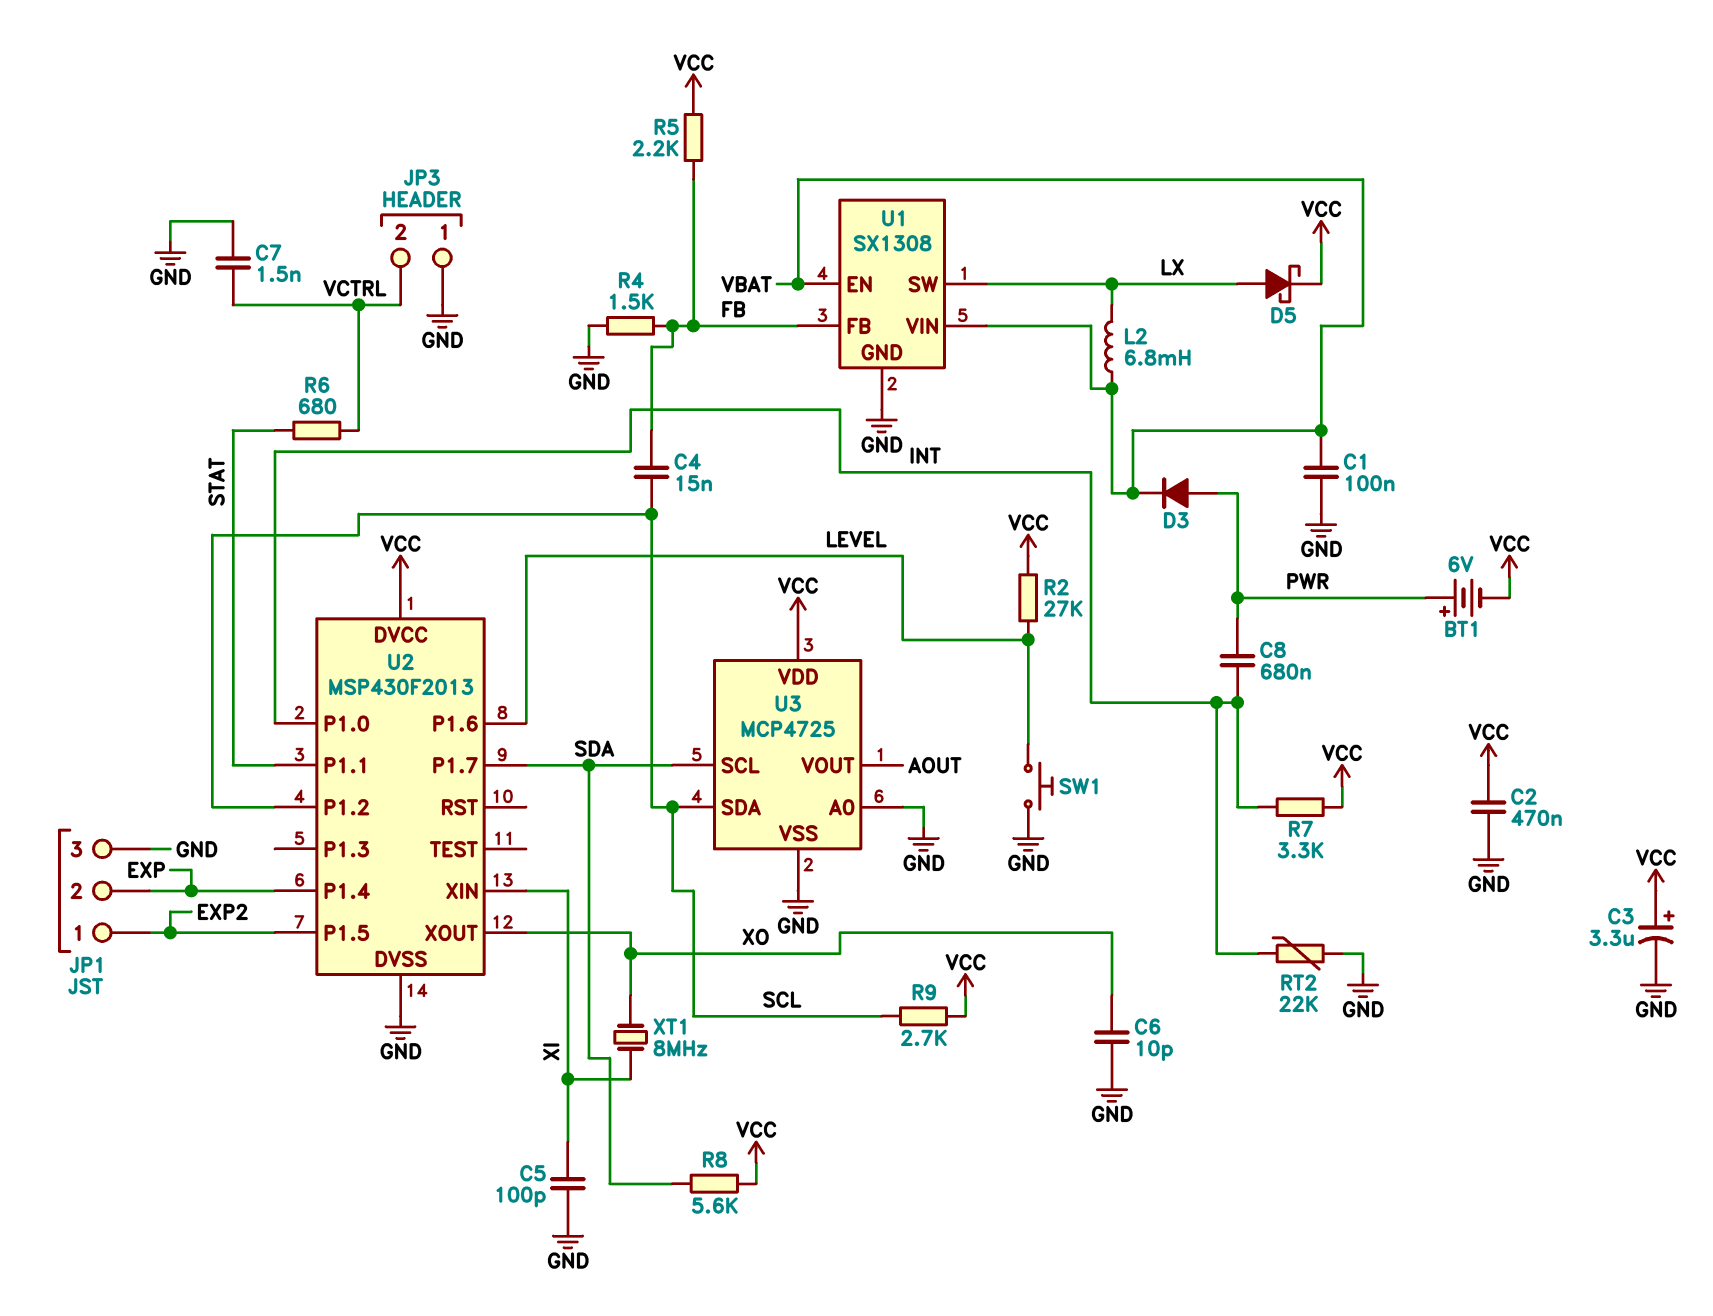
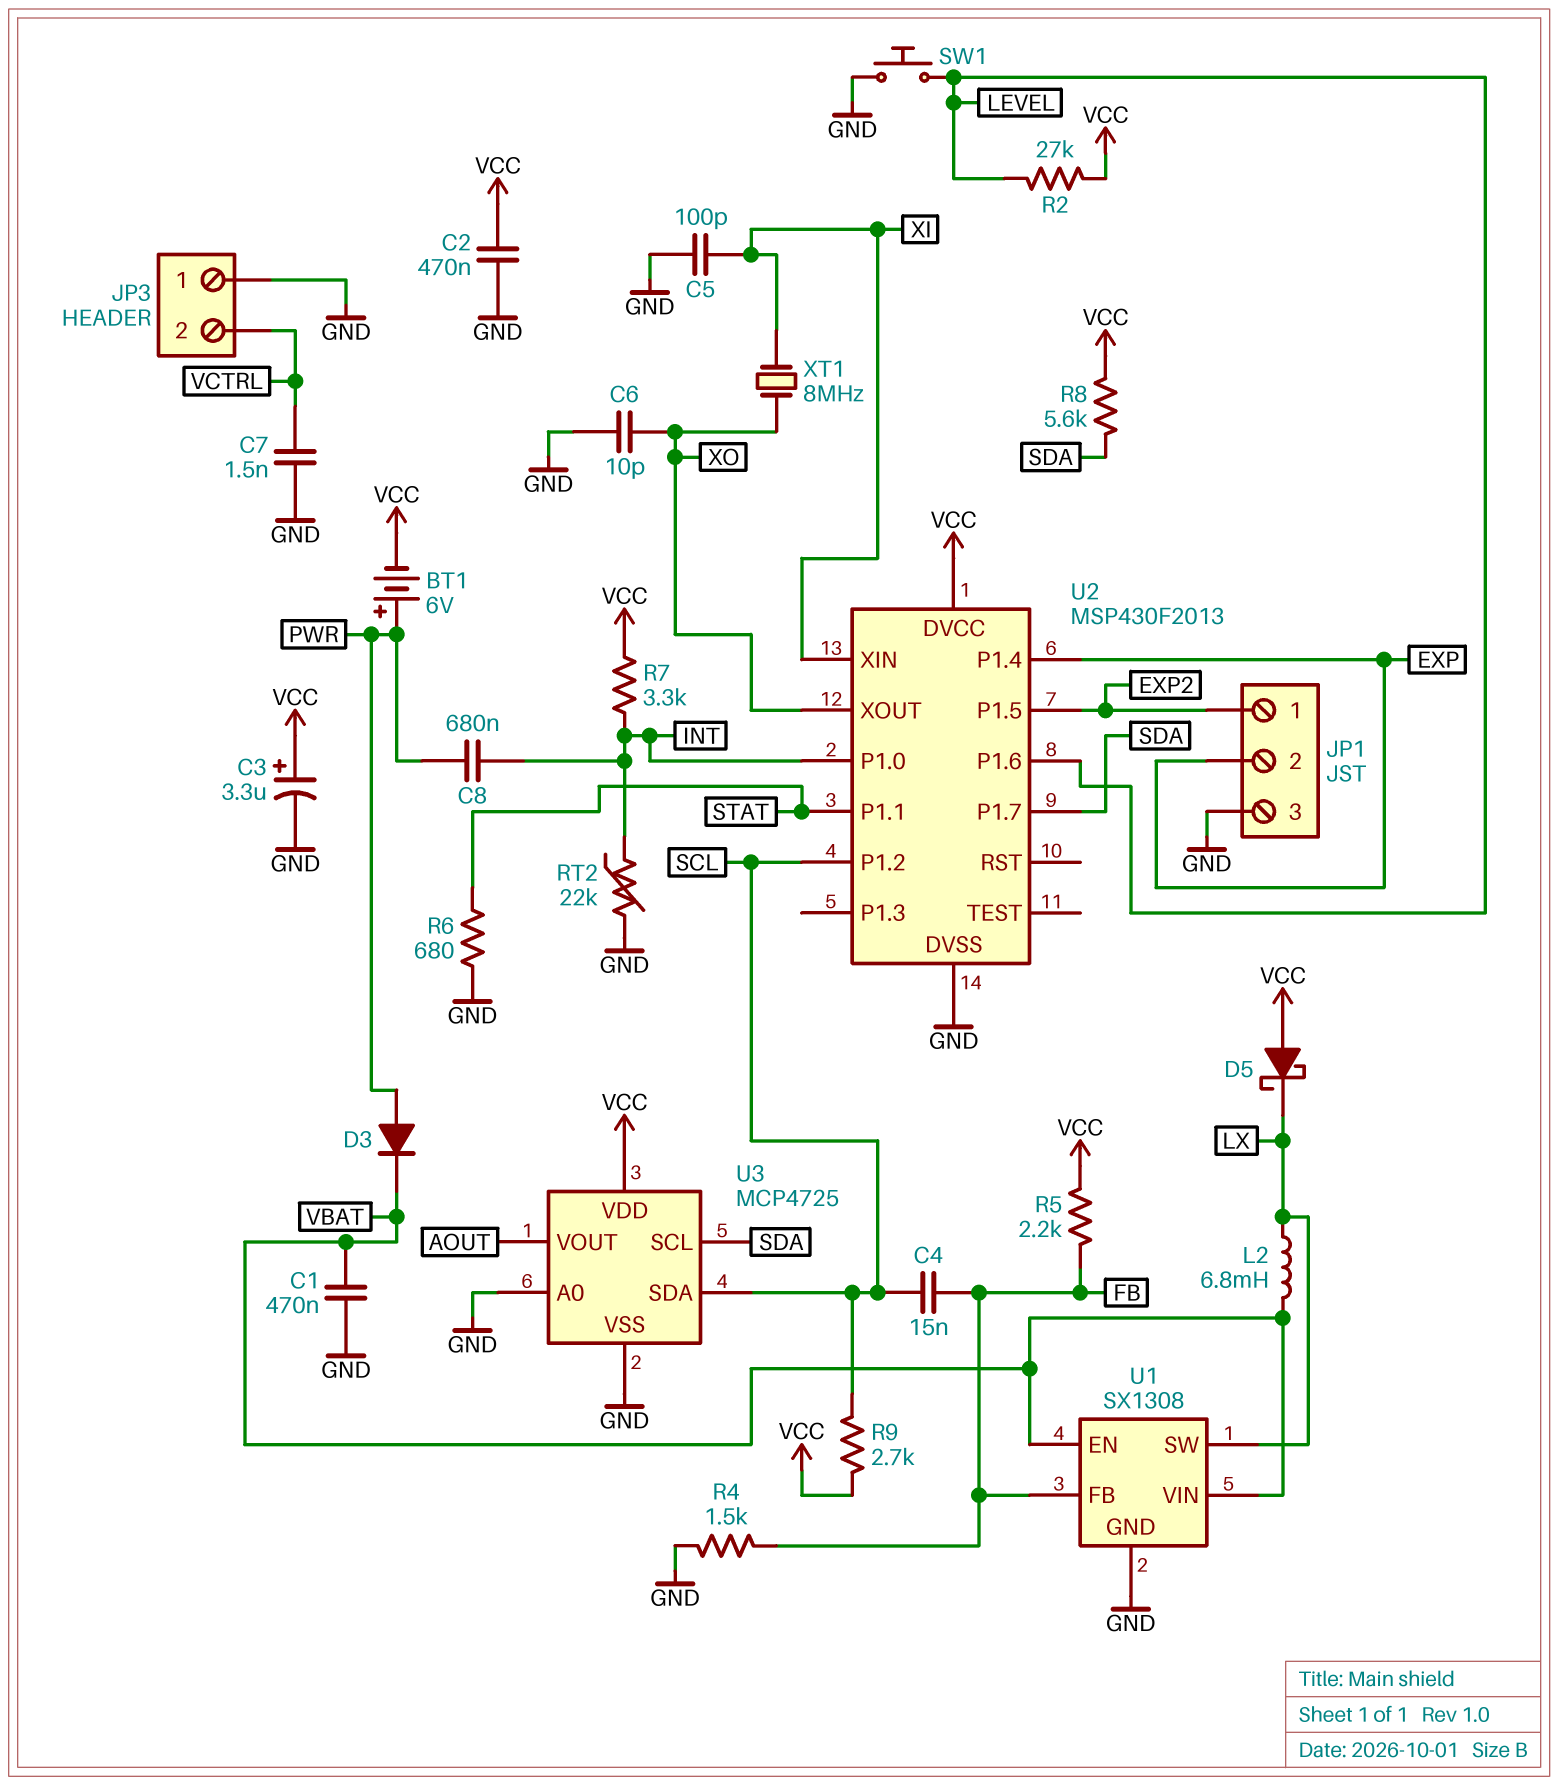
C1: 100nF (GND, VBAT) -> 470nF (GND, VBAT)
D5: schottky (A LX, K VCC) -> schottky (A VCC, K LX)
R6: 680 (STAT, VCTRL) -> 680 (GND, STAT)

